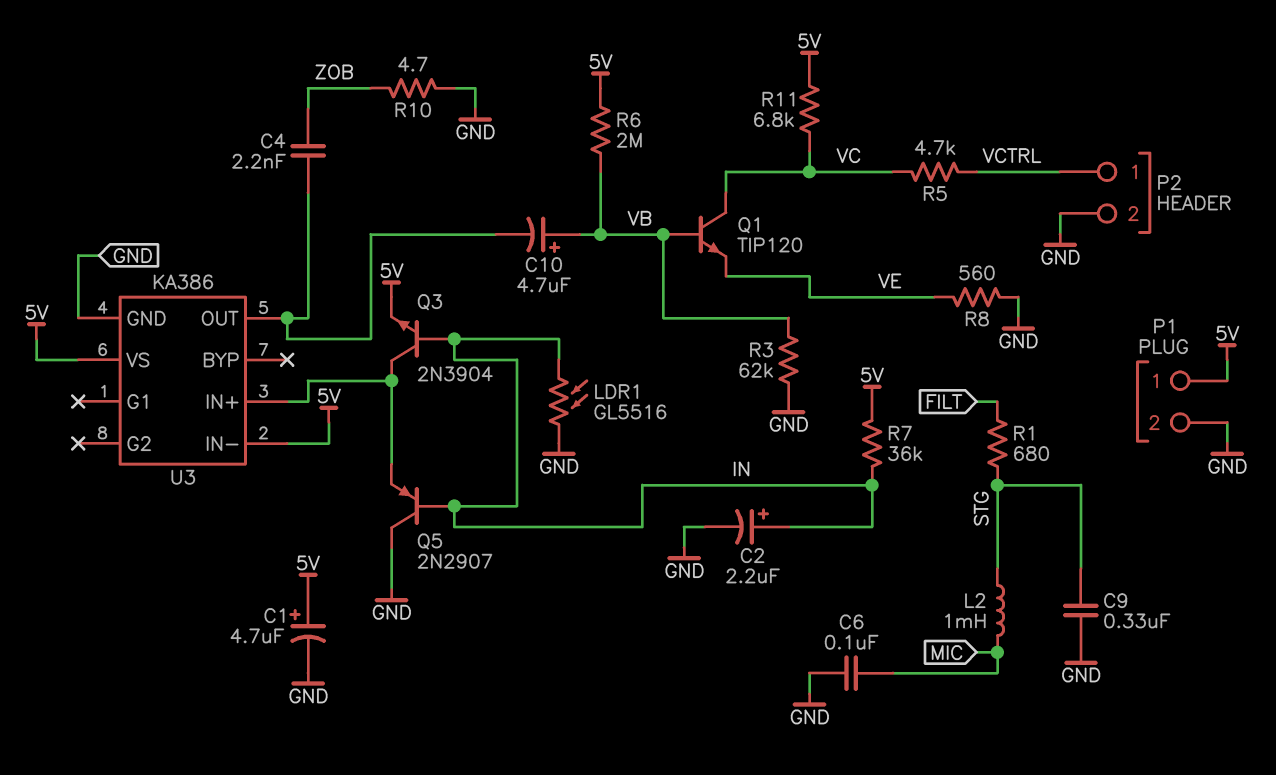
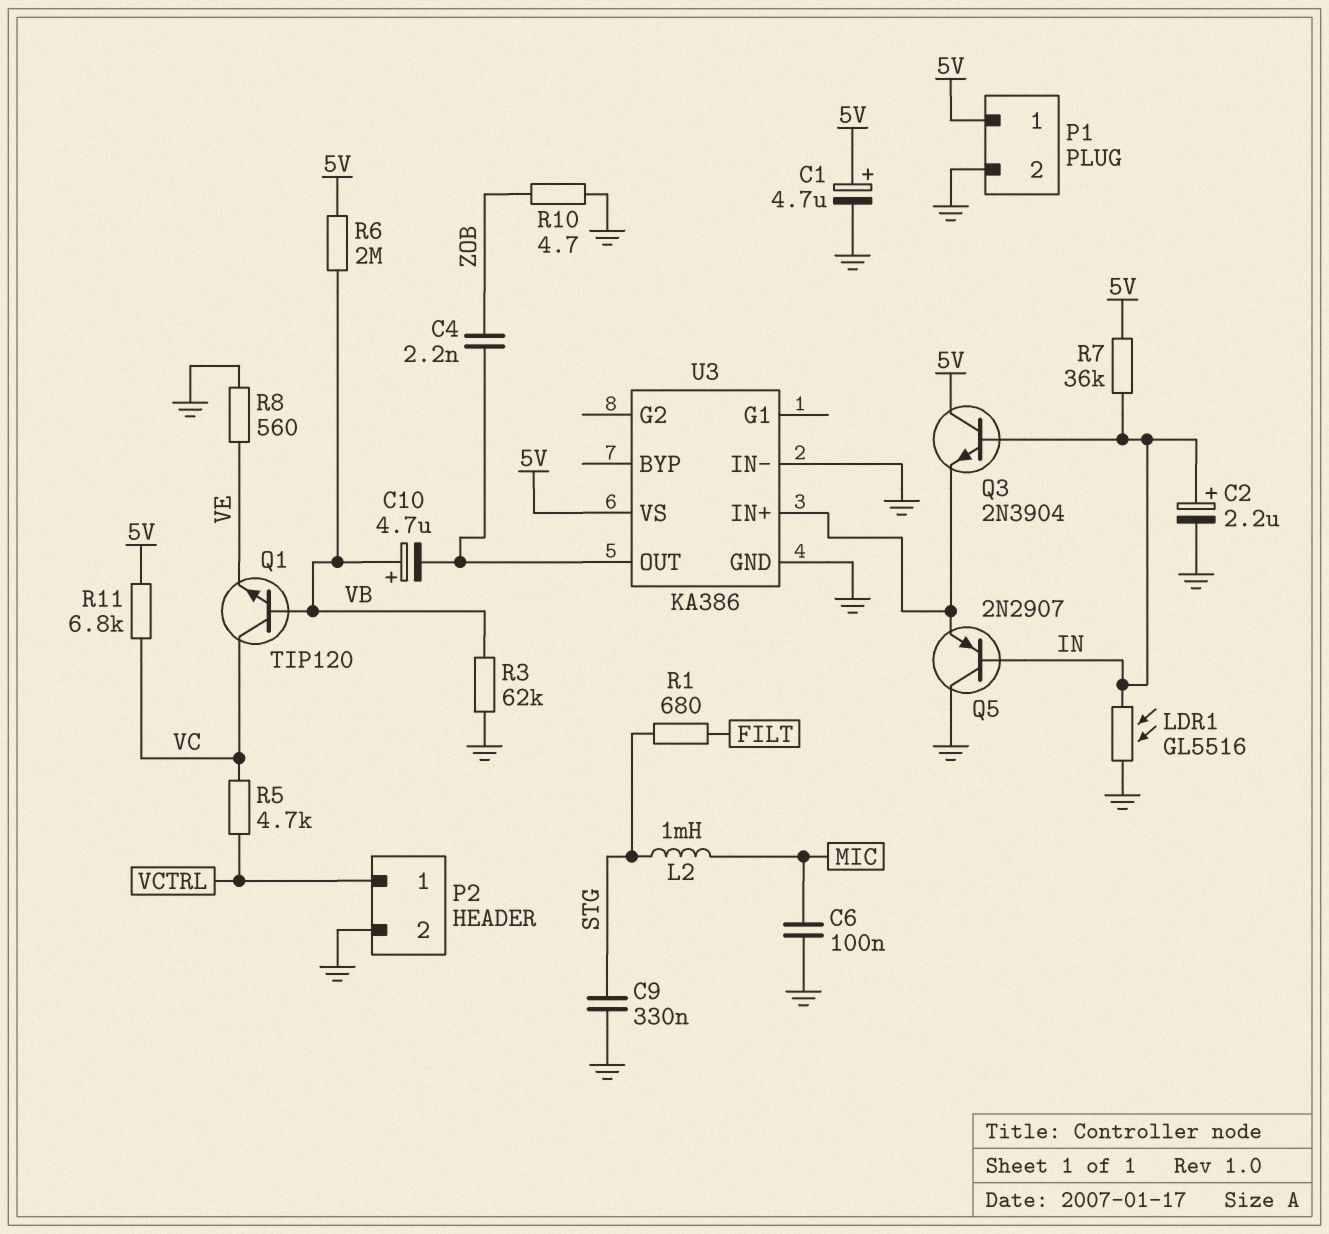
Q3: NPN 2N3904 (B IN, C U3/IN+, E 5V) -> NPN 2N3904 (B IN, C 5V, E U3/IN+)
U3 pin IN-: 5V -> GND

